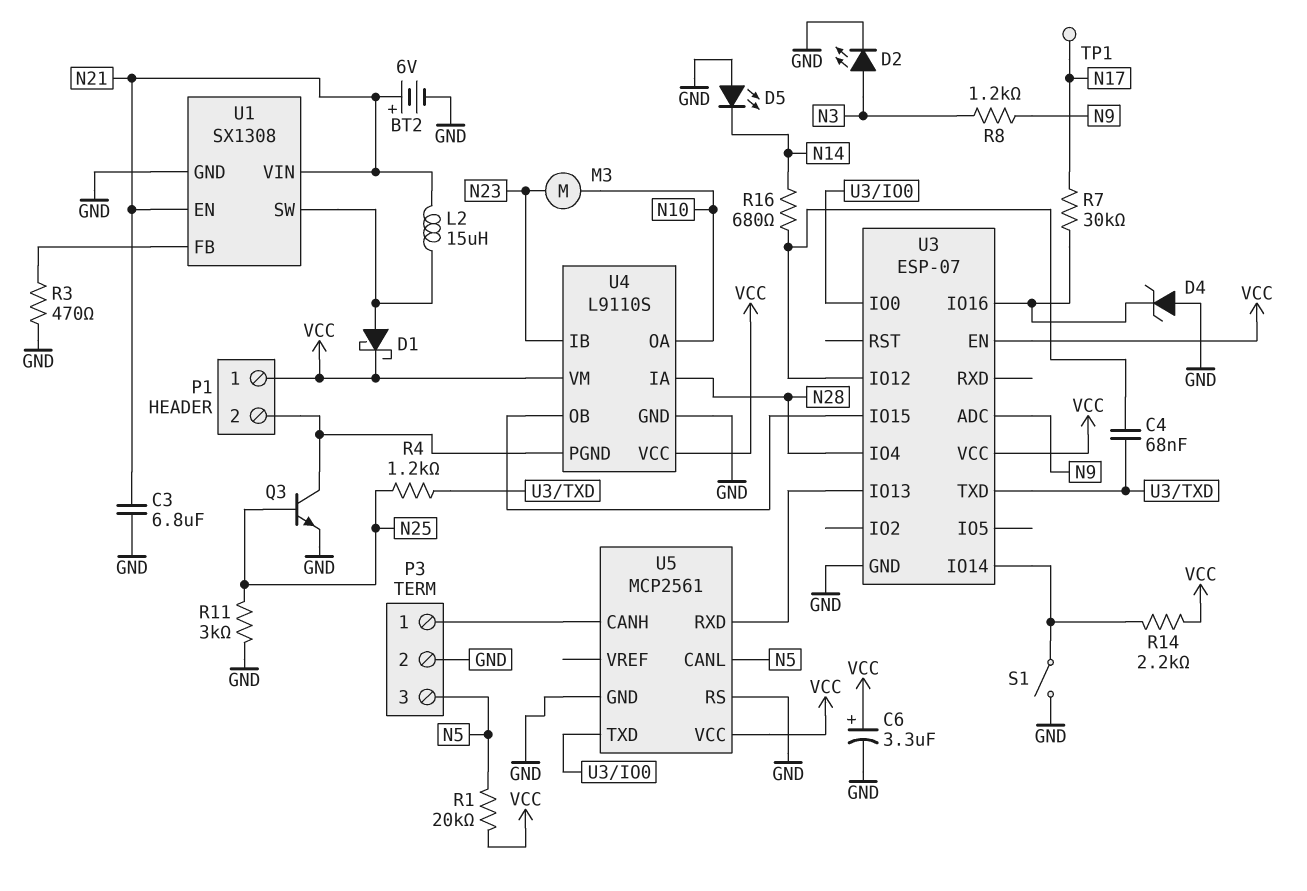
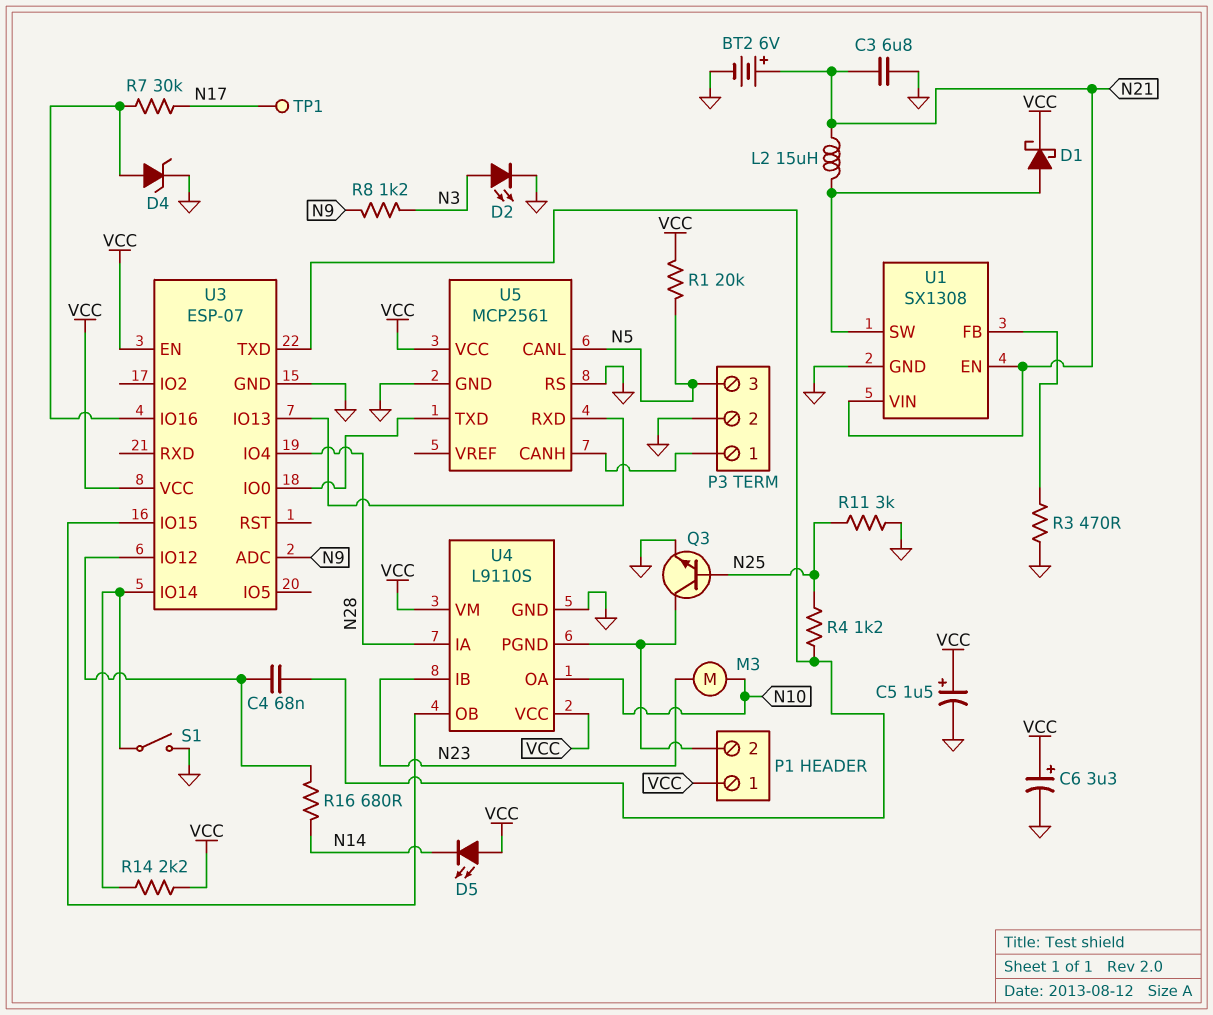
C5: none -> 1.5uF (plus VCC, minus GND)
D4: zener (A GND, K U3/IO16) -> zener (A U3/IO16, K GND)
D5: LED (A GND, K N14) -> LED (A VCC, K N14)

